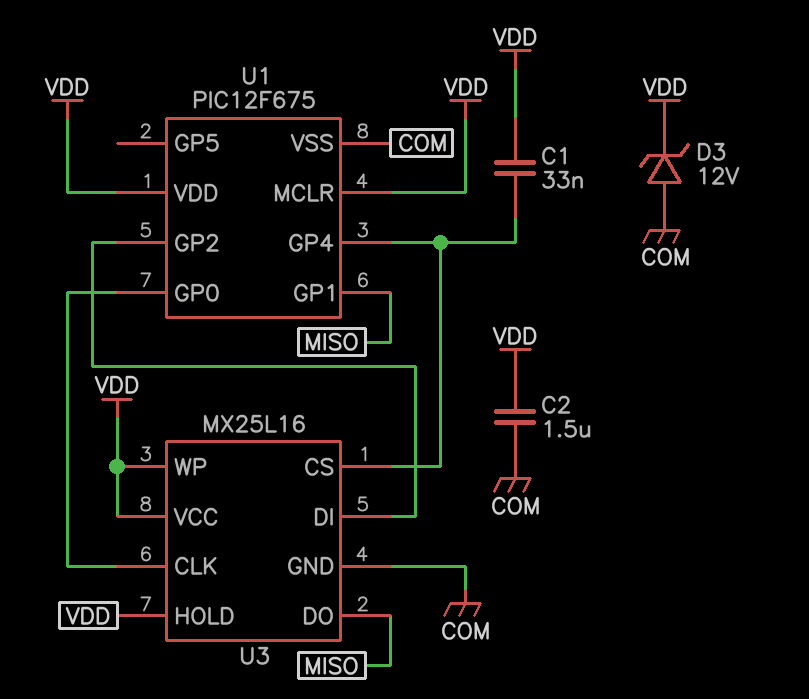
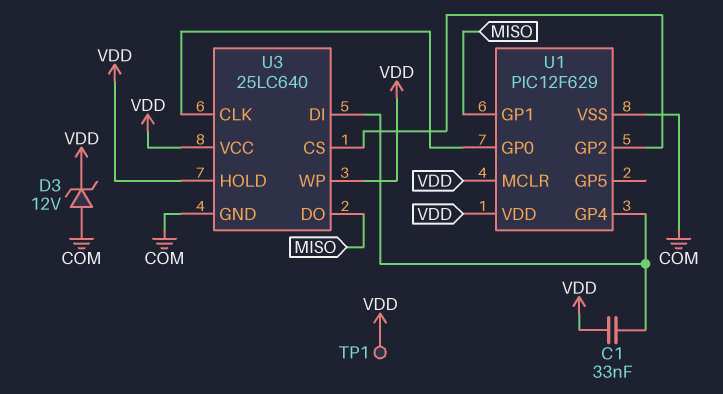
C2: 1.5uF (COM, VDD) -> none
TP1: none -> test point (VDD)
U1: PIC12F675 -> PIC12F629
U3: MX25L16 -> 25LC640
U3 pin CS: U1/GP4 -> U1/GP2
U3 pin DI: U1/GP2 -> U1/GP4

